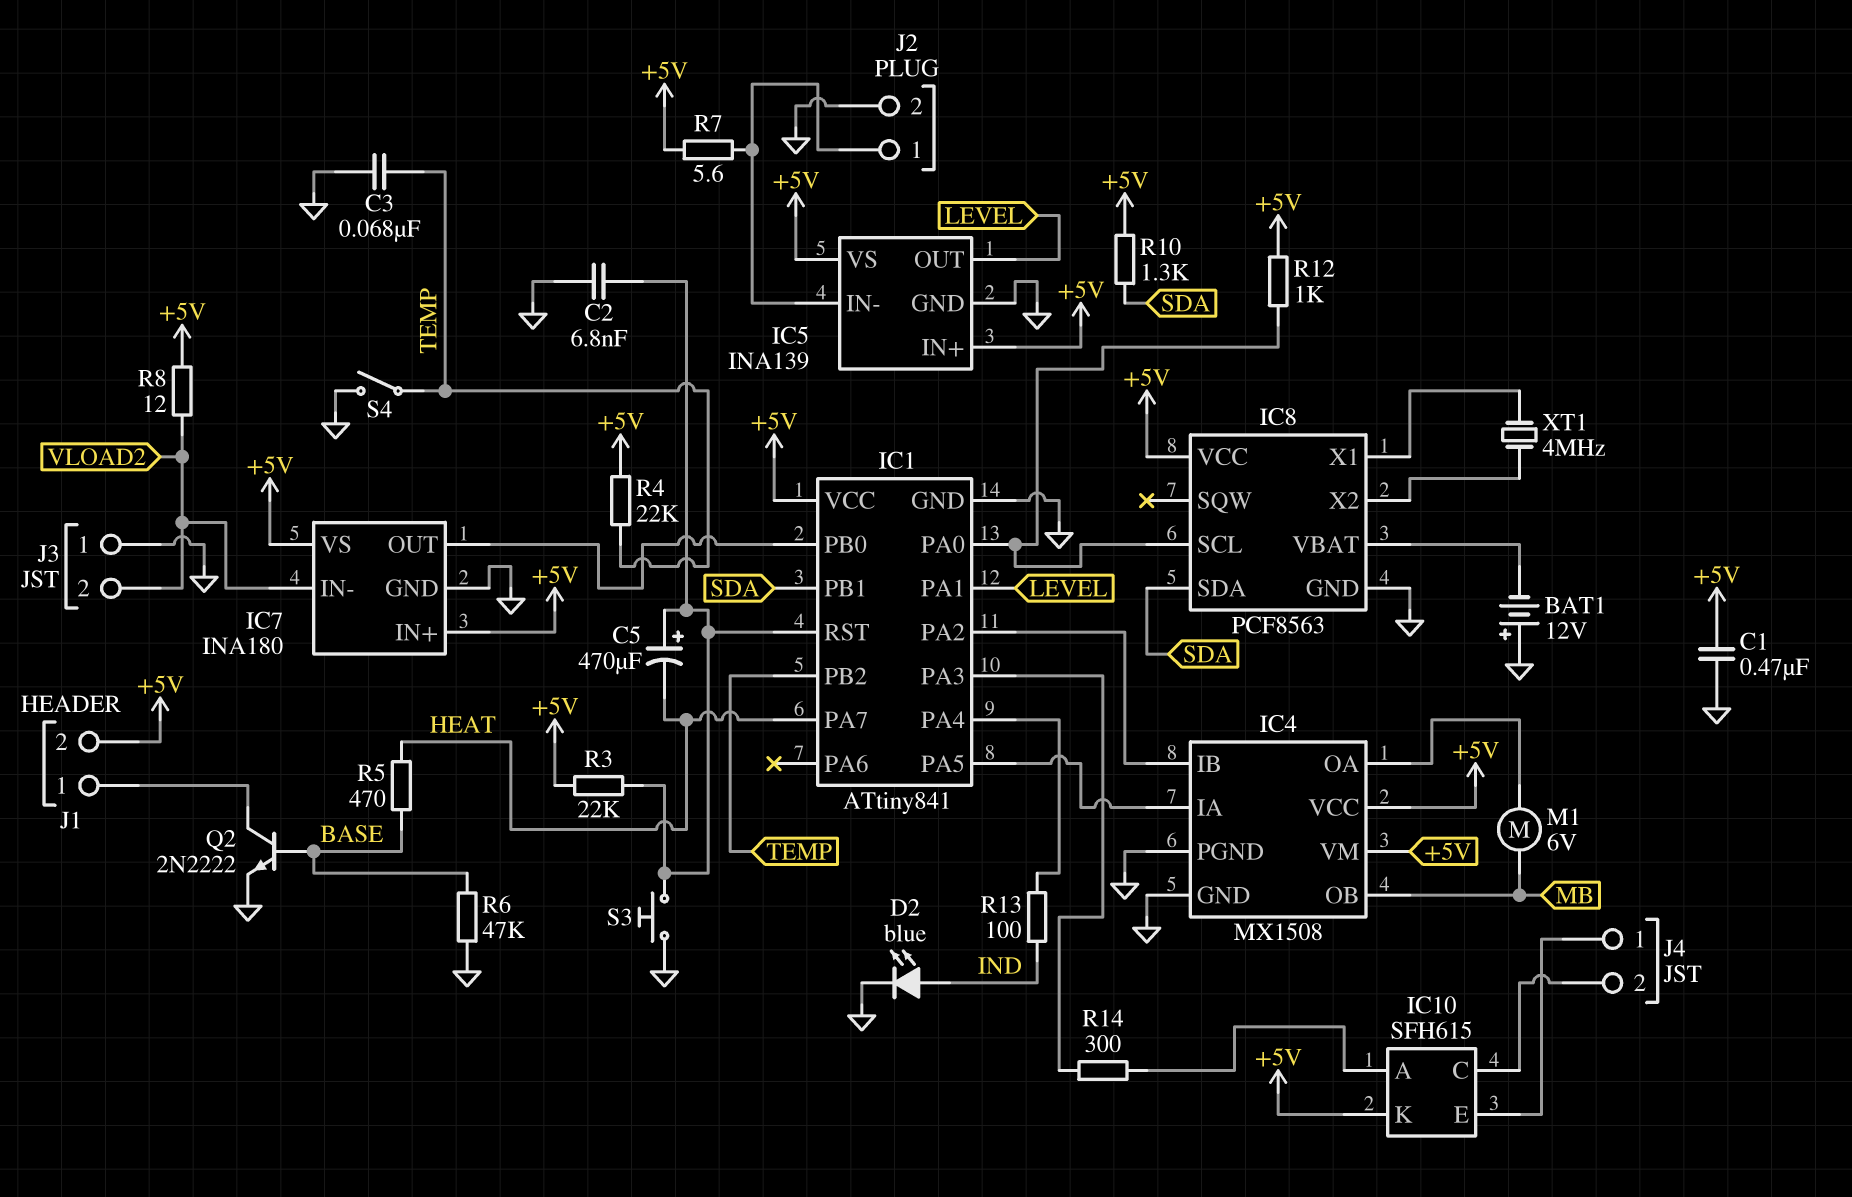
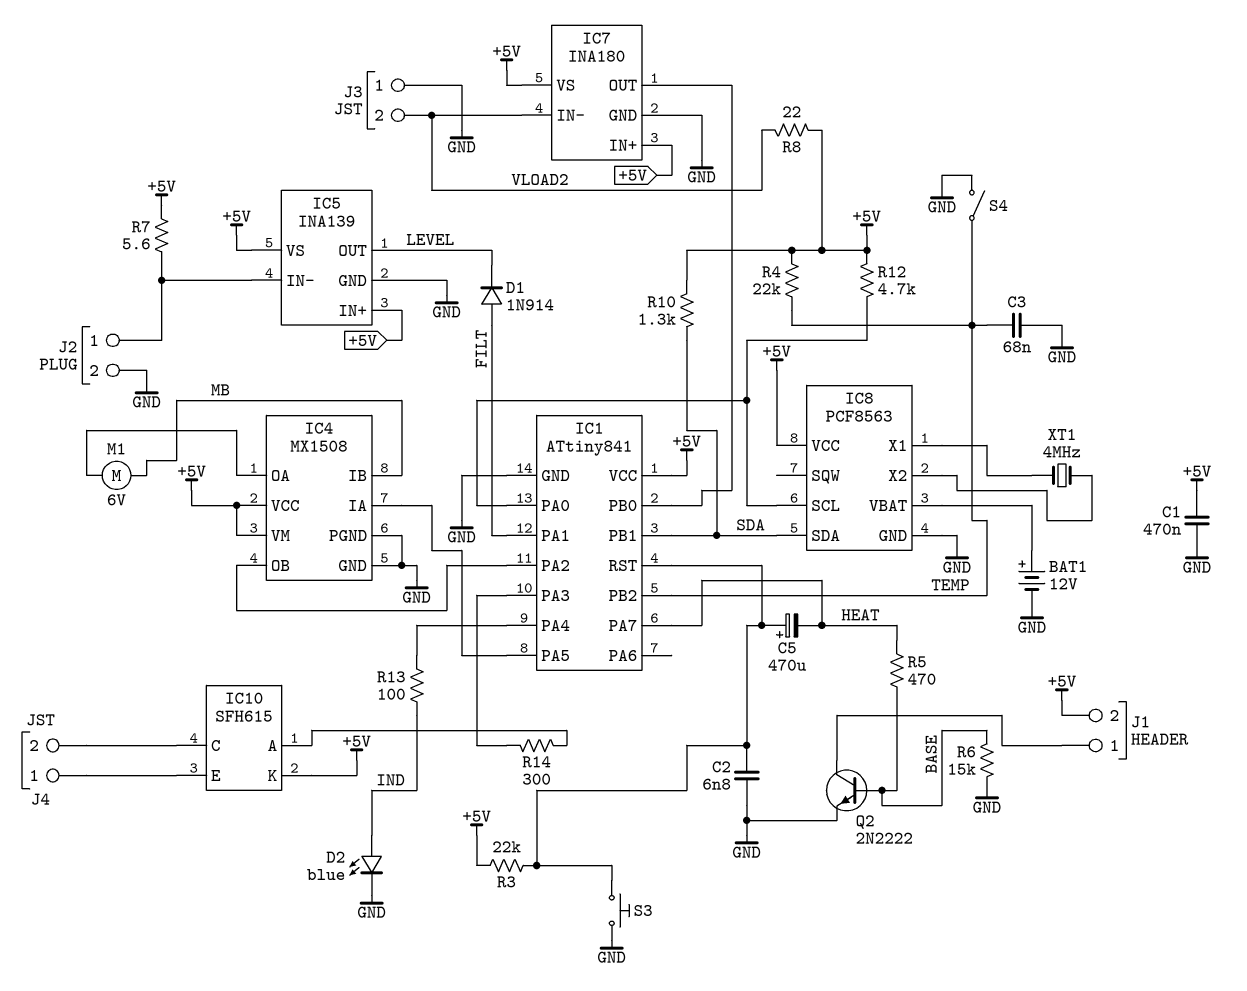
BAT1: 12V (plus GND, minus IC8/VBAT) -> 12V (plus IC8/VBAT, minus GND)
D1: none -> diode 1N914 (A FILT, K LEVEL)
IC1 pin PA1: LEVEL -> FILT
IC4 pin IB: IC1/PA2 -> MB
IC4 pin OB: MB -> IC1/PA2
R6: 47k (BASE, GND) -> 15k (BASE, GND)
R8: 12 (+5V, VLOAD2) -> 22 (+5V, VLOAD2)
R12: 1k (+5V, IC1/PA0) -> 4.7k (+5V, IC1/PA0)

